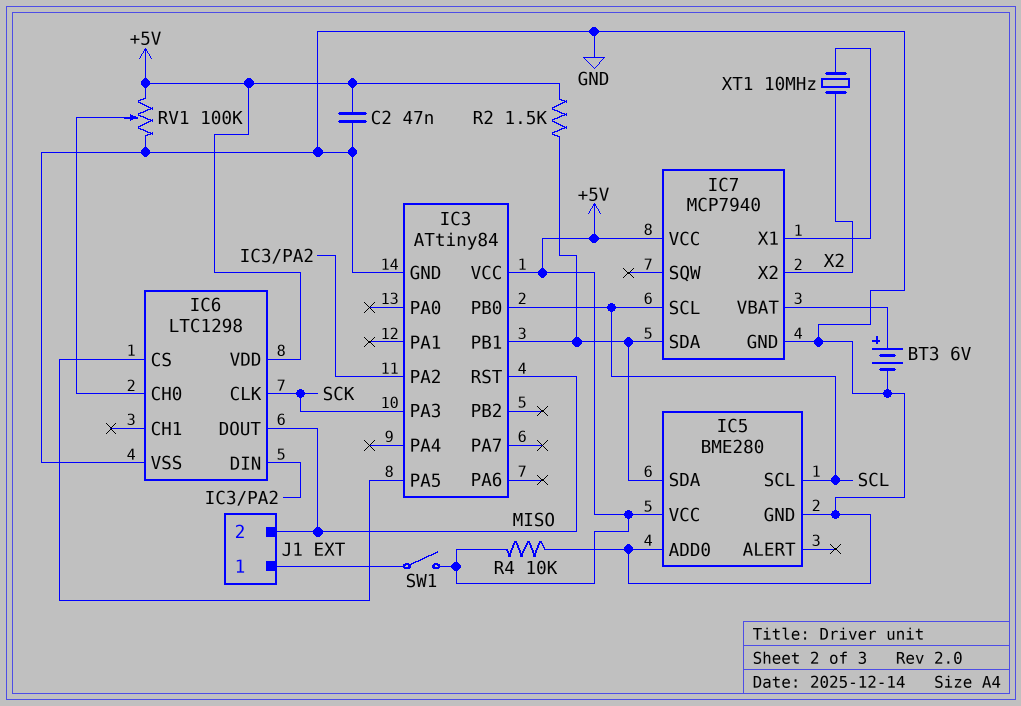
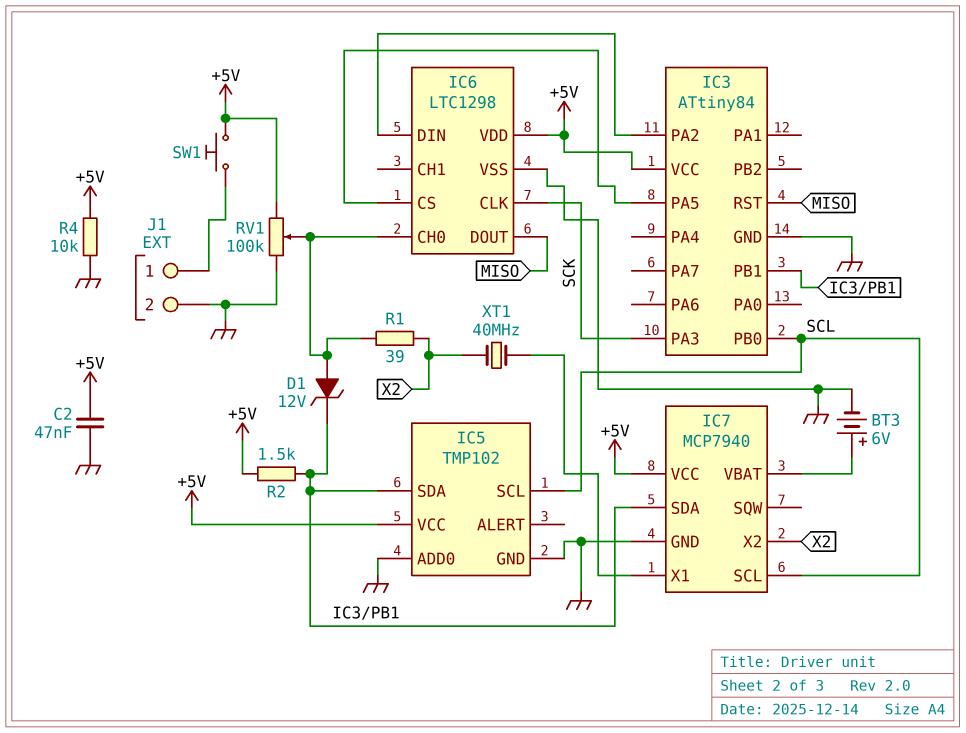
D1: none -> zener 12V (A IC6/CH0, K IC3/PB1)
IC5: BME280 -> TMP102
J1 pin 2: MISO -> GND
R1: none -> 39 (IC6/CH0, X2)
SW1: switch (+5V, J1/1) -> button (+5V, J1/1)
XT1: 10MHz (IC7/X1, X2) -> 40MHz (IC7/X1, X2)

